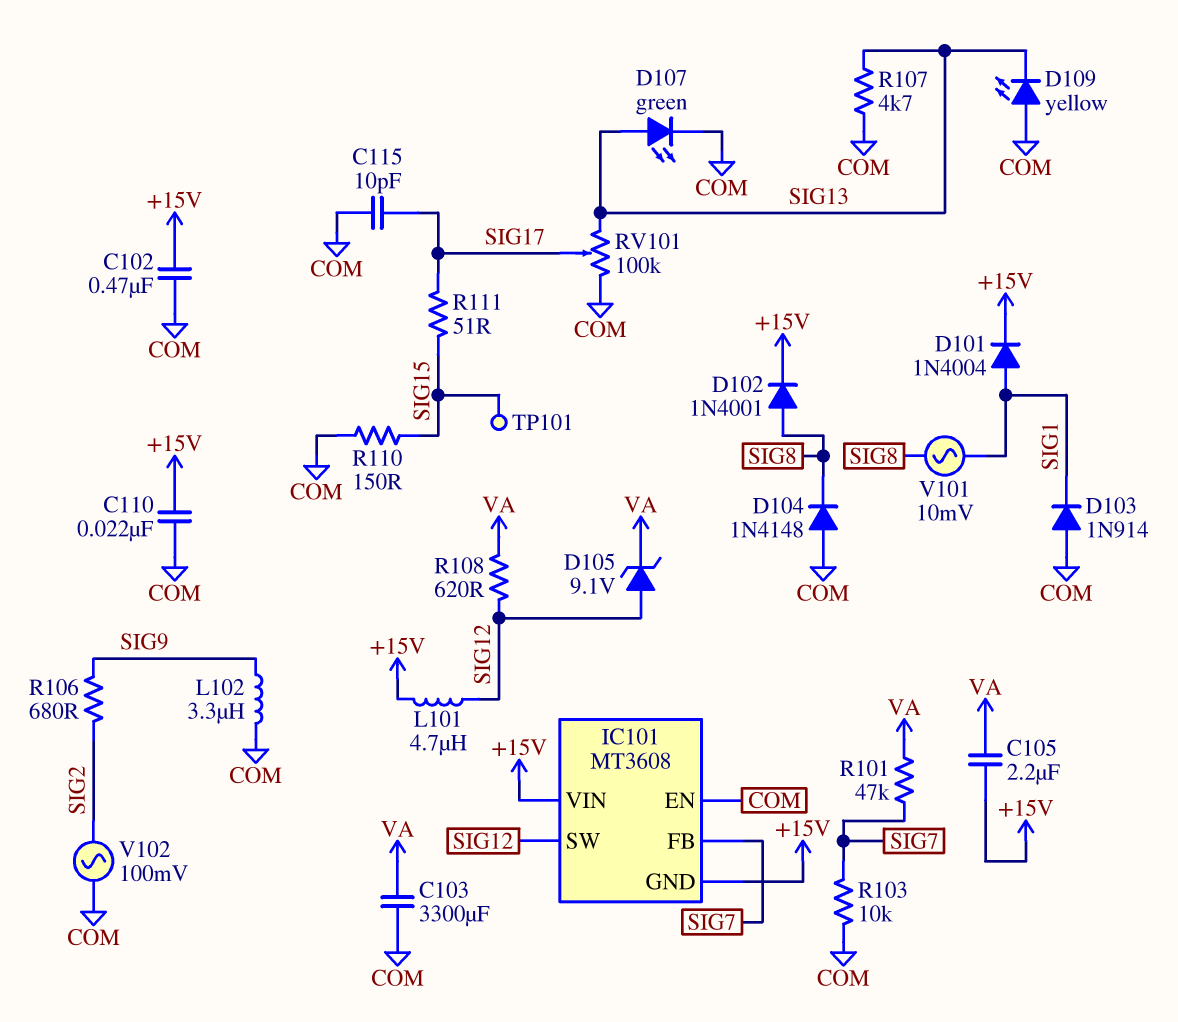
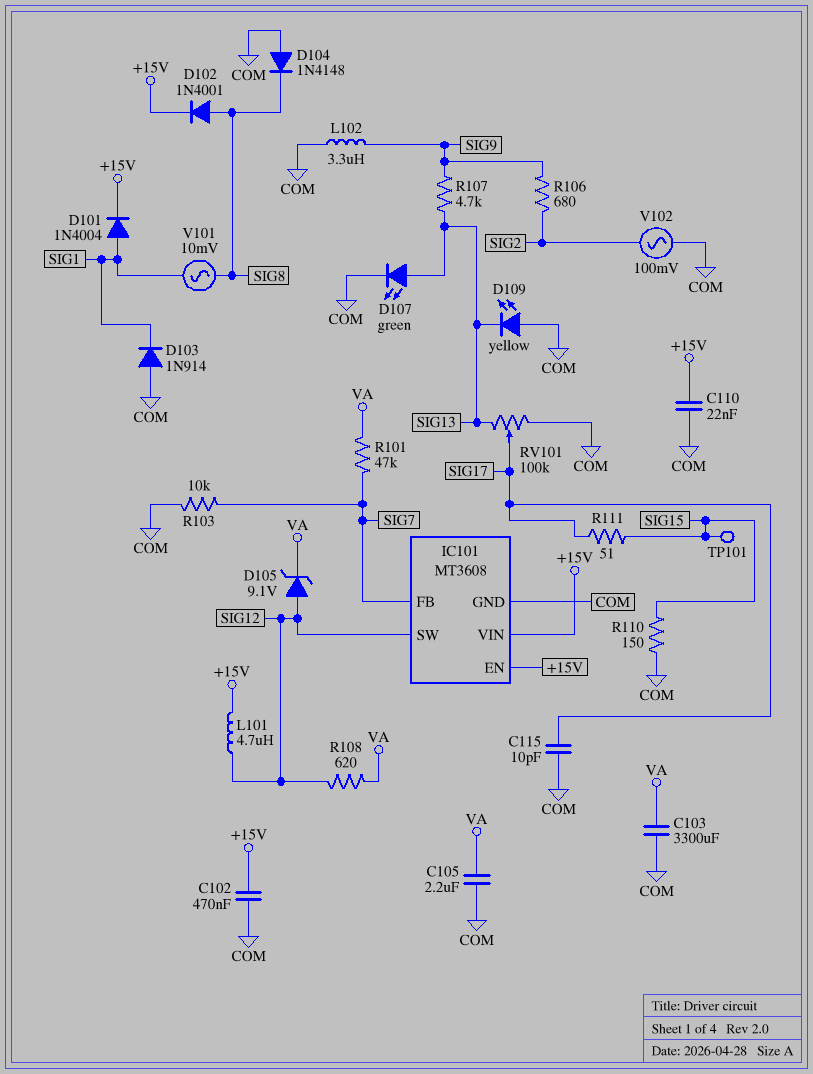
C105: 2.2uF (+15V, VA) -> 2.2uF (COM, VA)
IC101 pin EN: COM -> +15V
IC101 pin GND: +15V -> COM
R107: 4.7k (COM, SIG13) -> 4.7k (SIG9, SIG13)

